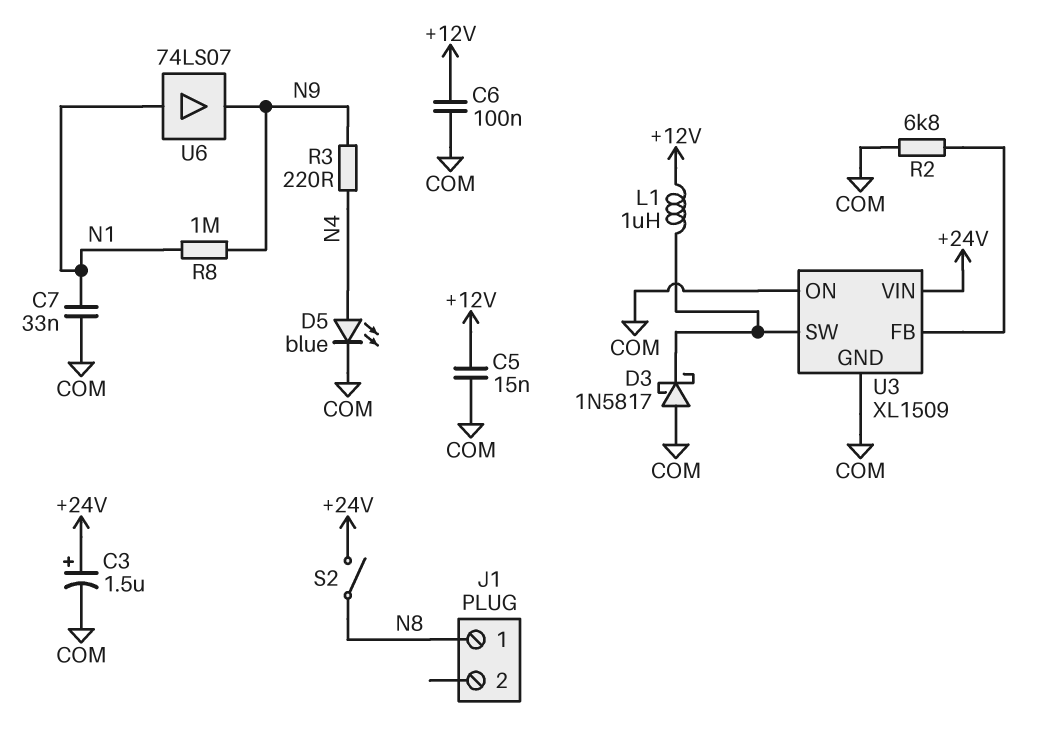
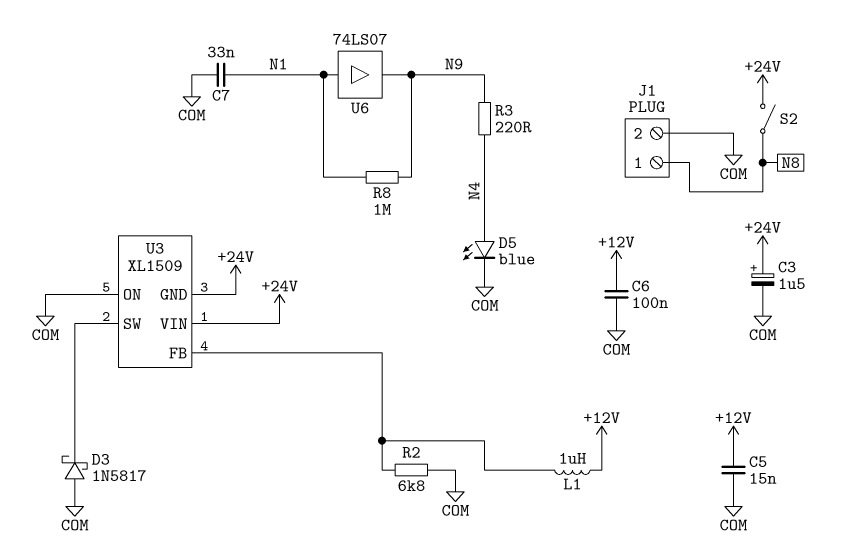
J1 pin 2: none -> COM
L1: 1uH (+12V, U3/SW) -> 1uH (+12V, U3/FB)
U3 pin GND: COM -> +24V

